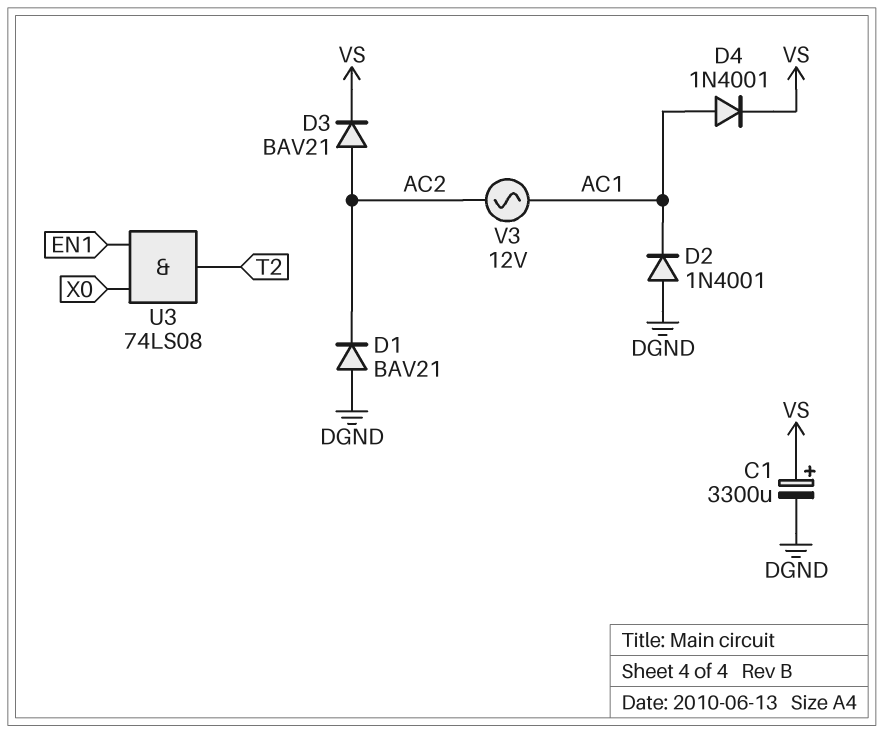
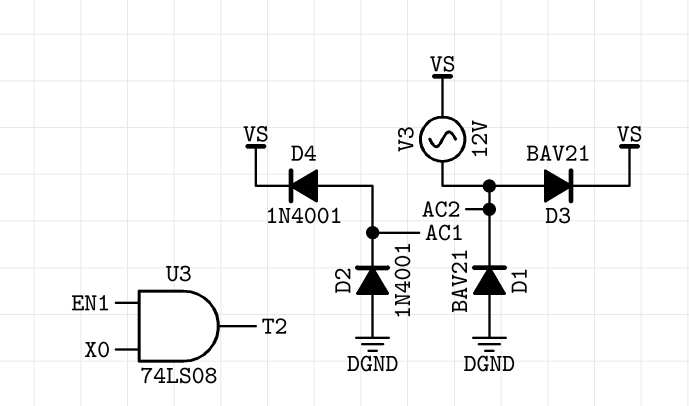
C1: 3300uF (plus VS, minus DGND) -> none
V3: AC 12V (AC1, AC2) -> AC 12V (AC2, VS)

